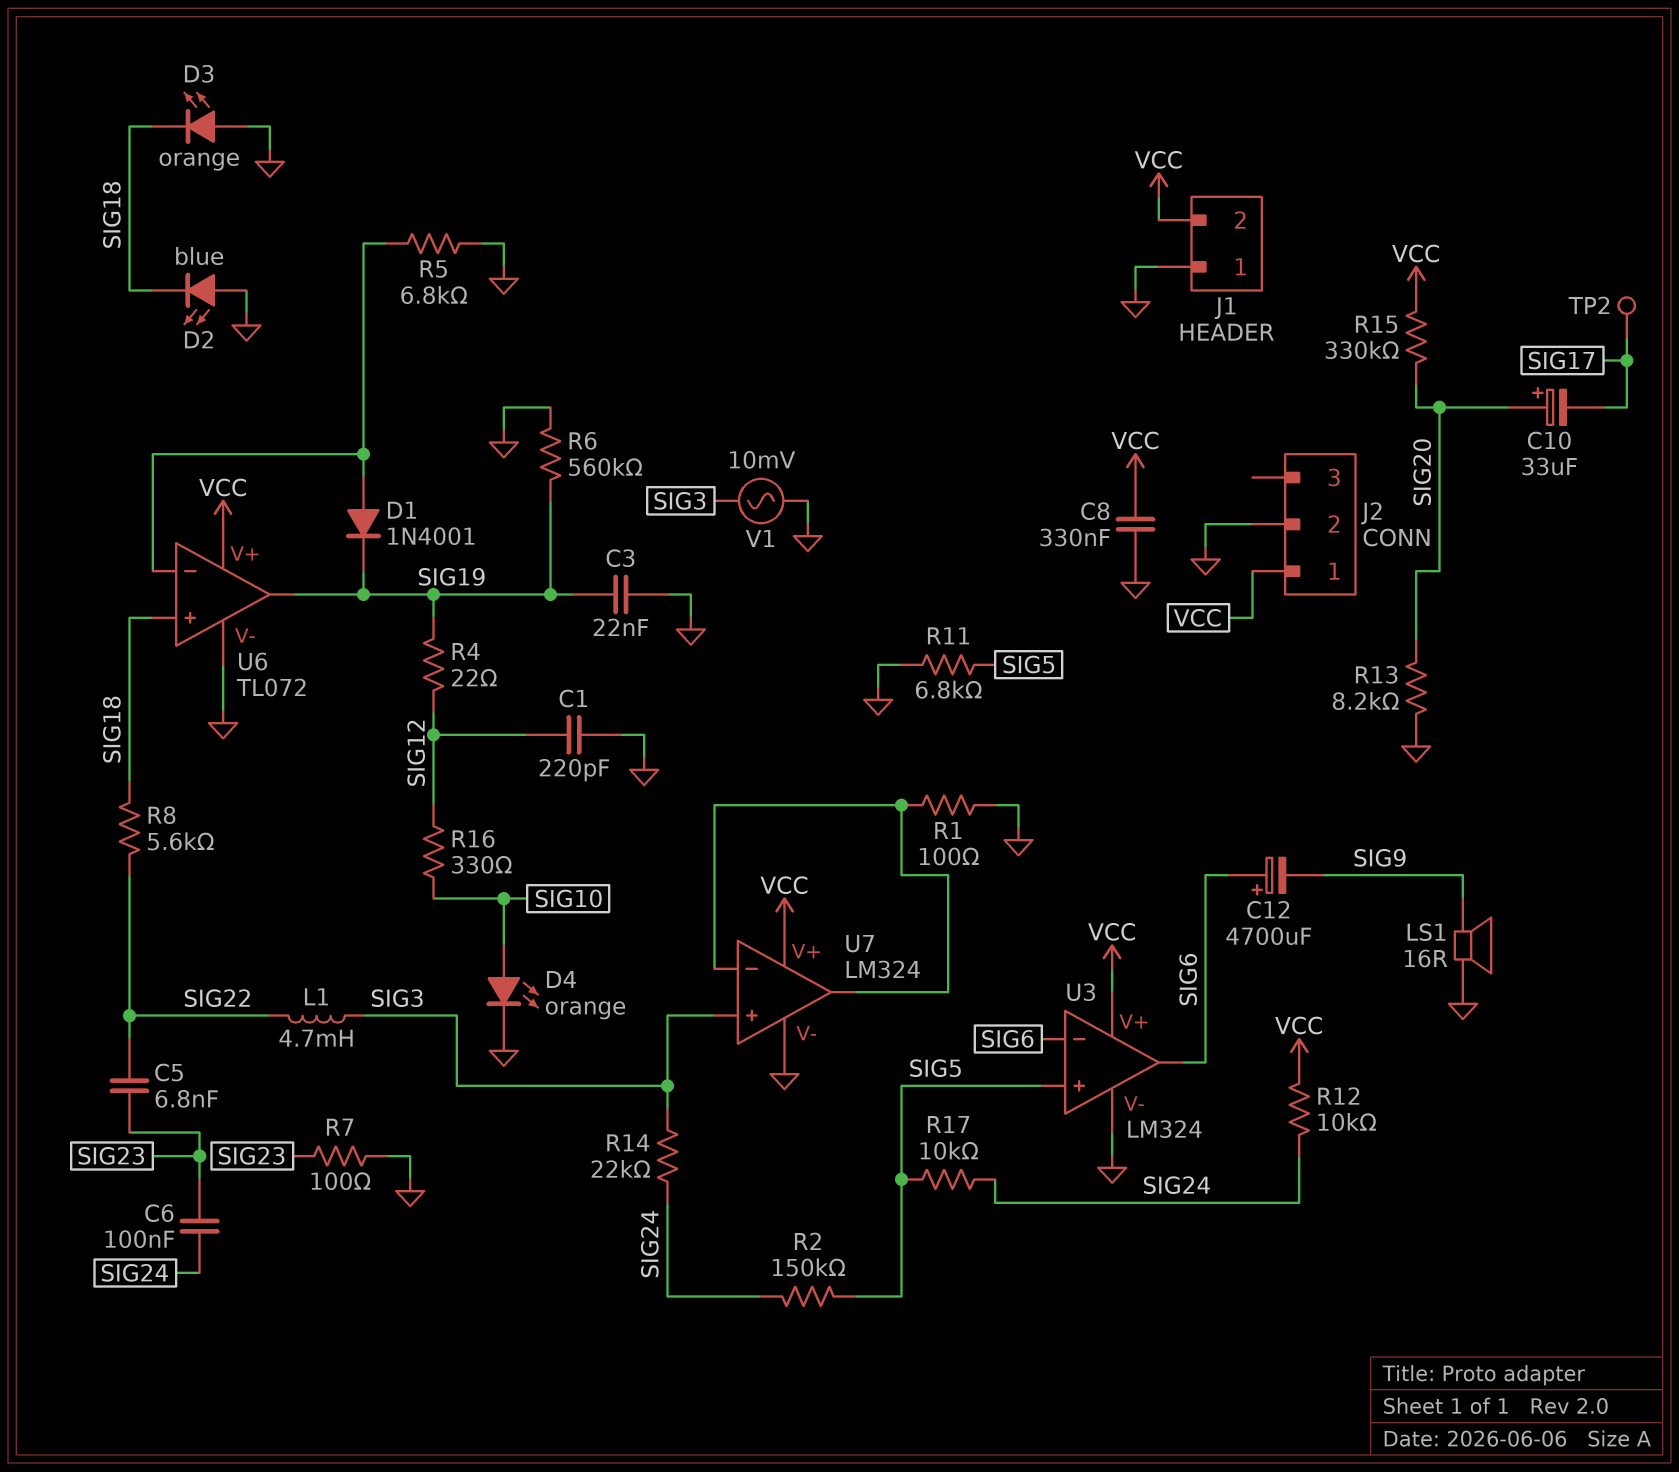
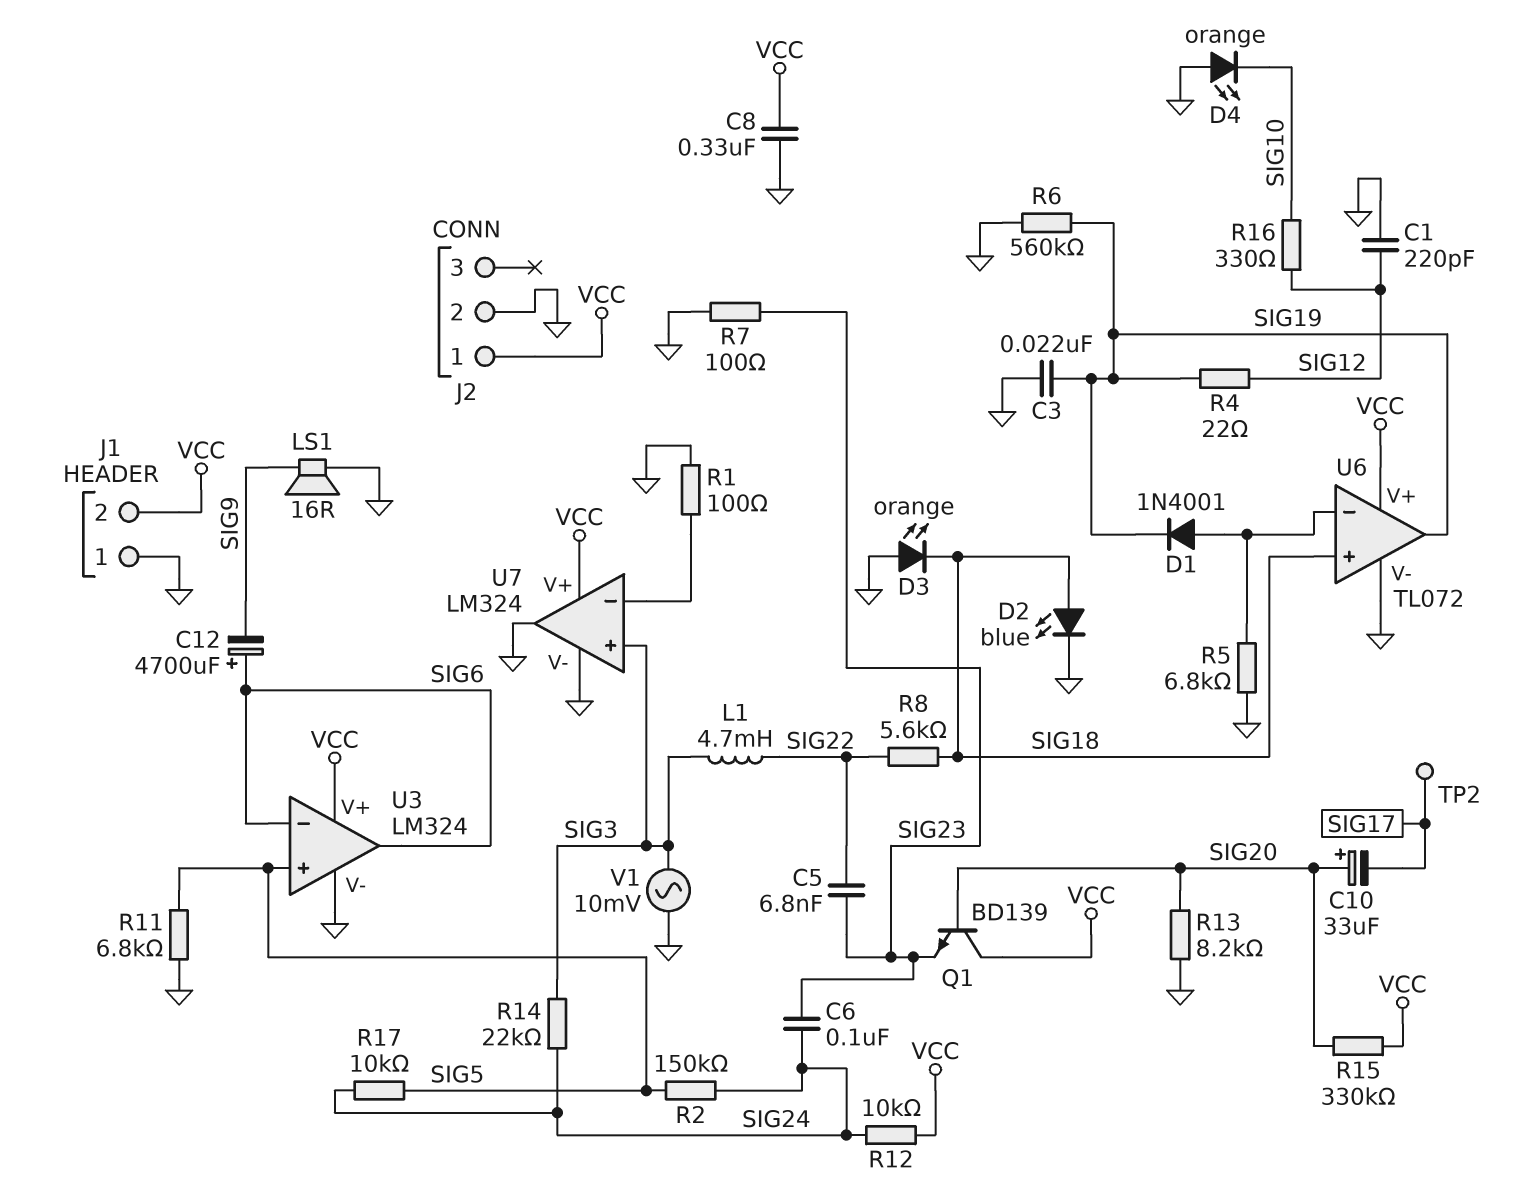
D2: LED blue (A GND, K SIG18) -> LED blue (A SIG18, K GND)
D4: LED orange (A SIG10, K GND) -> LED orange (A GND, K SIG10)
Q1: none -> NPN BD139 (B SIG20, C VCC, E SIG23)
U7 pin out: U7/in- -> GND

